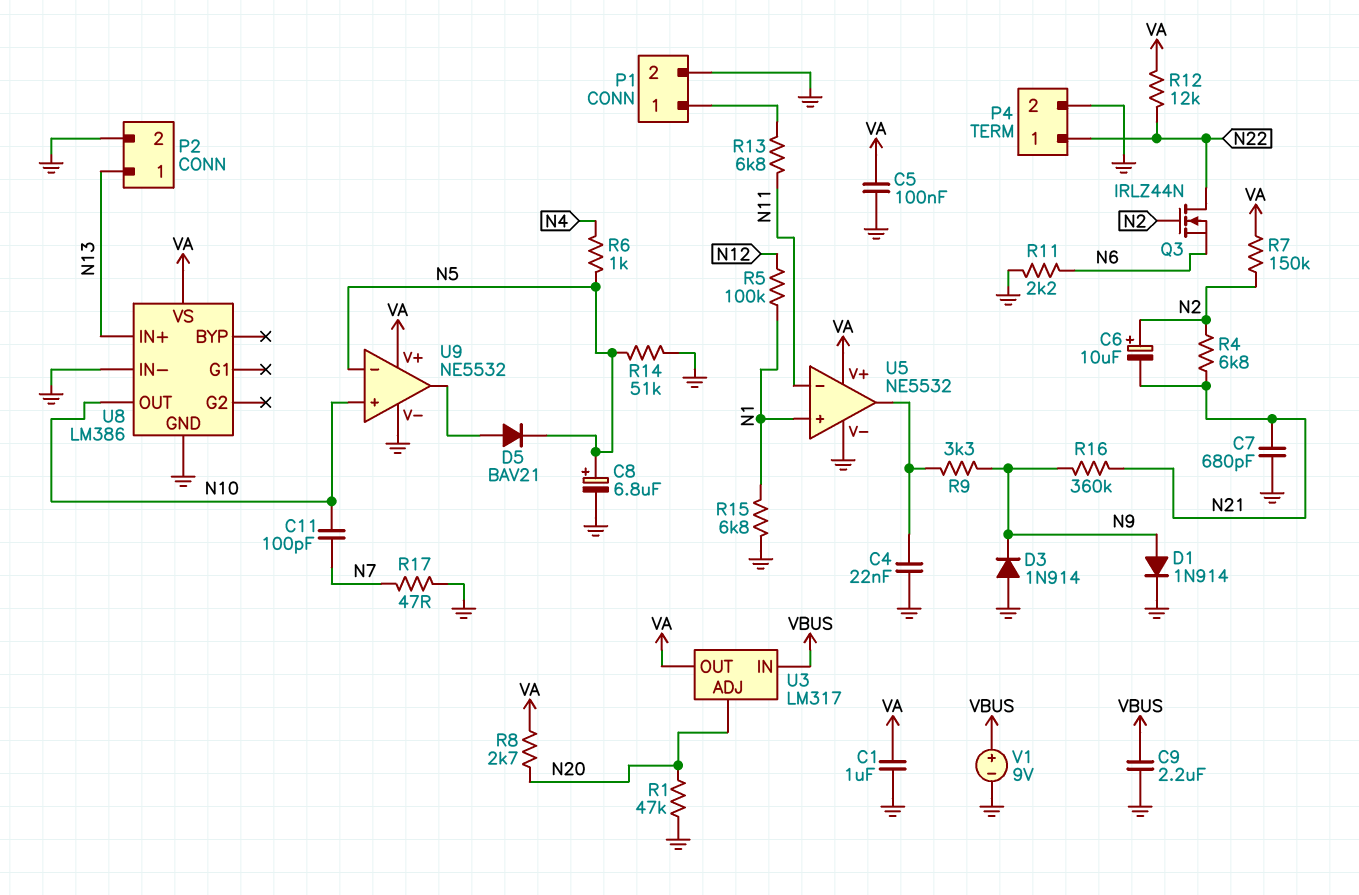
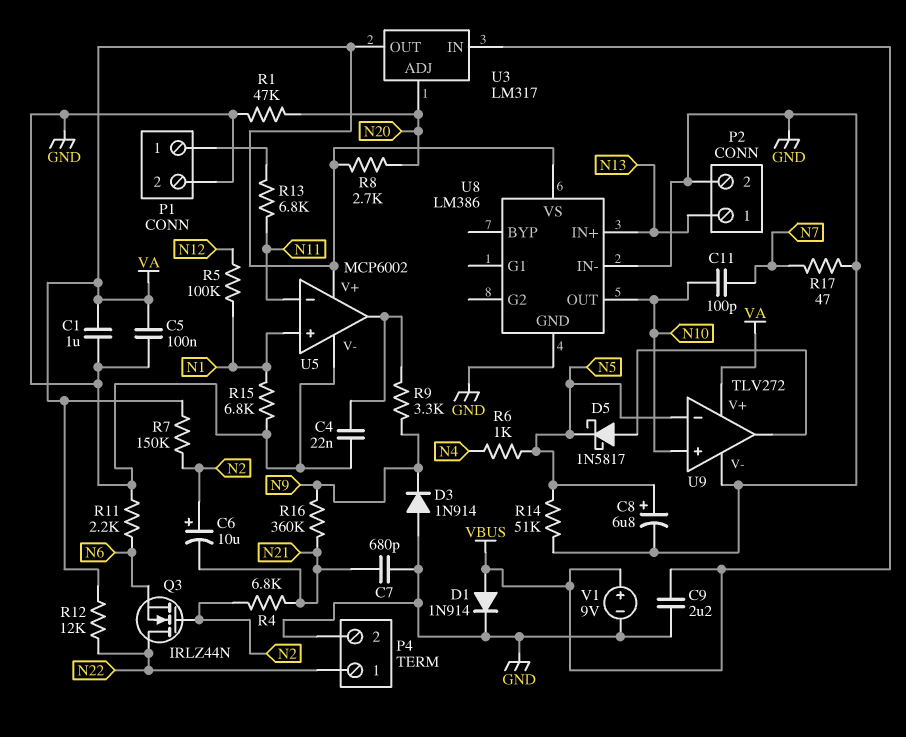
D1: diode 1N914 (A N9, K GND) -> diode 1N914 (A VBUS, K GND)
D5: diode BAV21 (A U9/out, K N5) -> schottky 1N5817 (A U9/out, K N5)
U5: NE5532 -> MCP6002
U9: NE5532 -> TLV272

